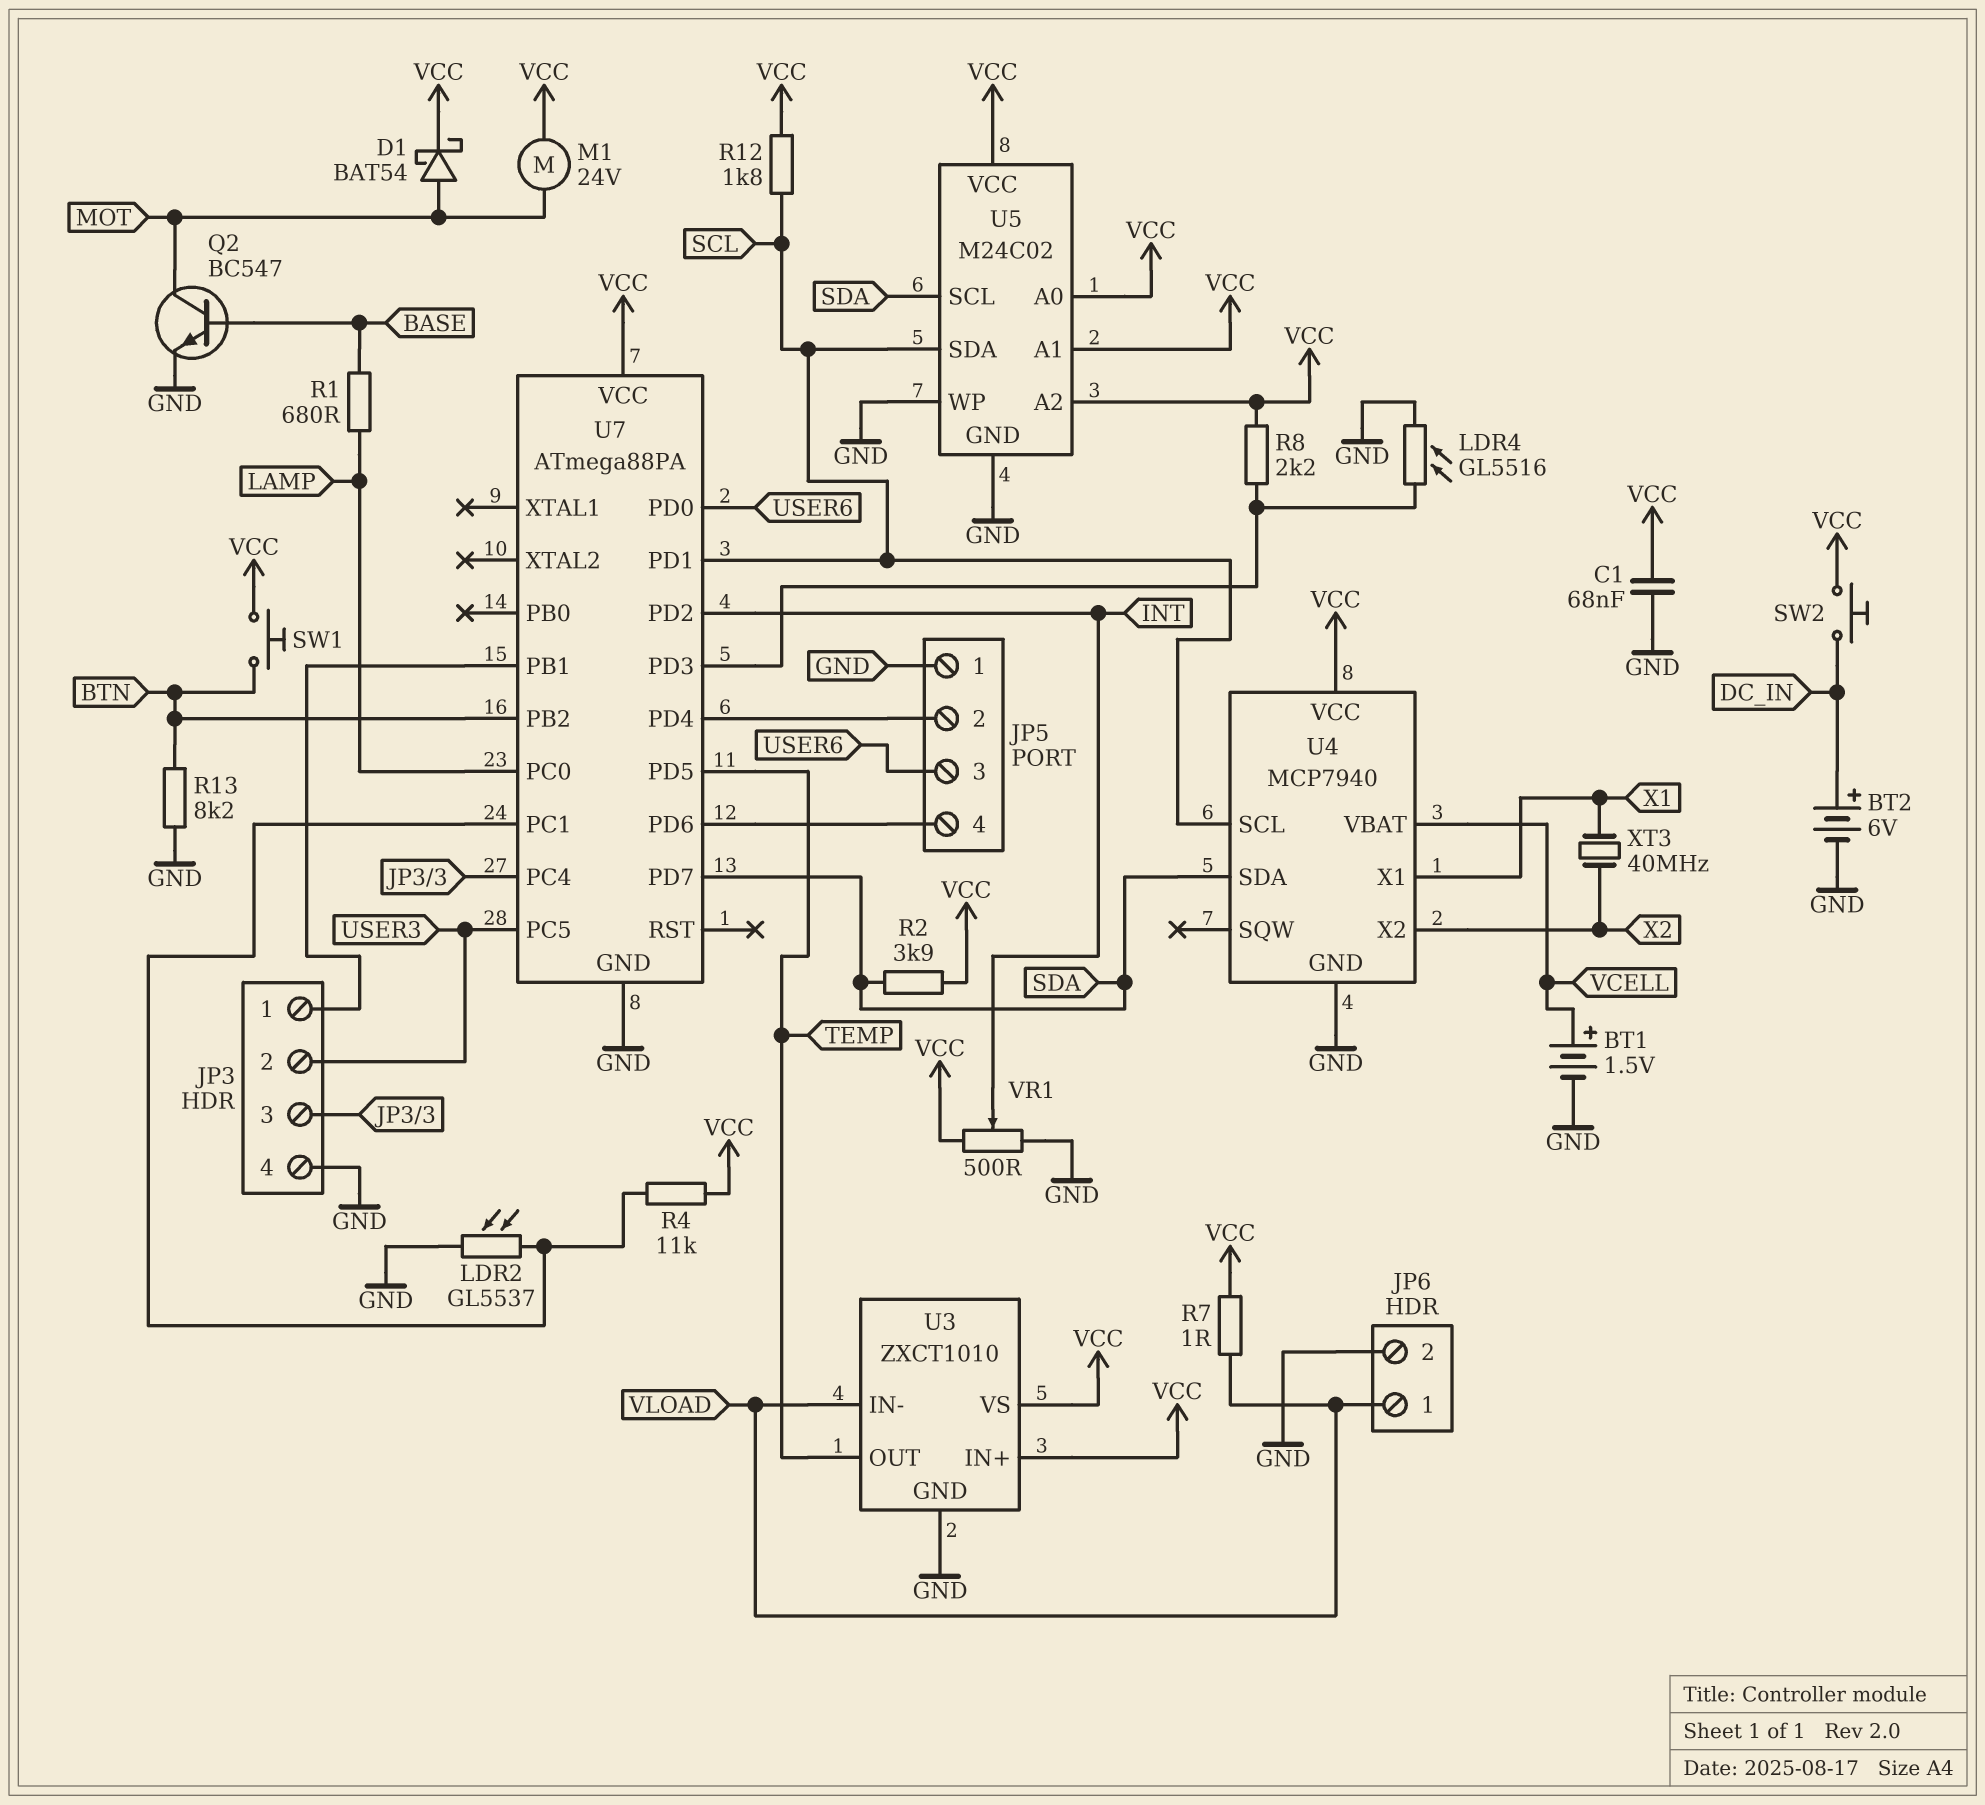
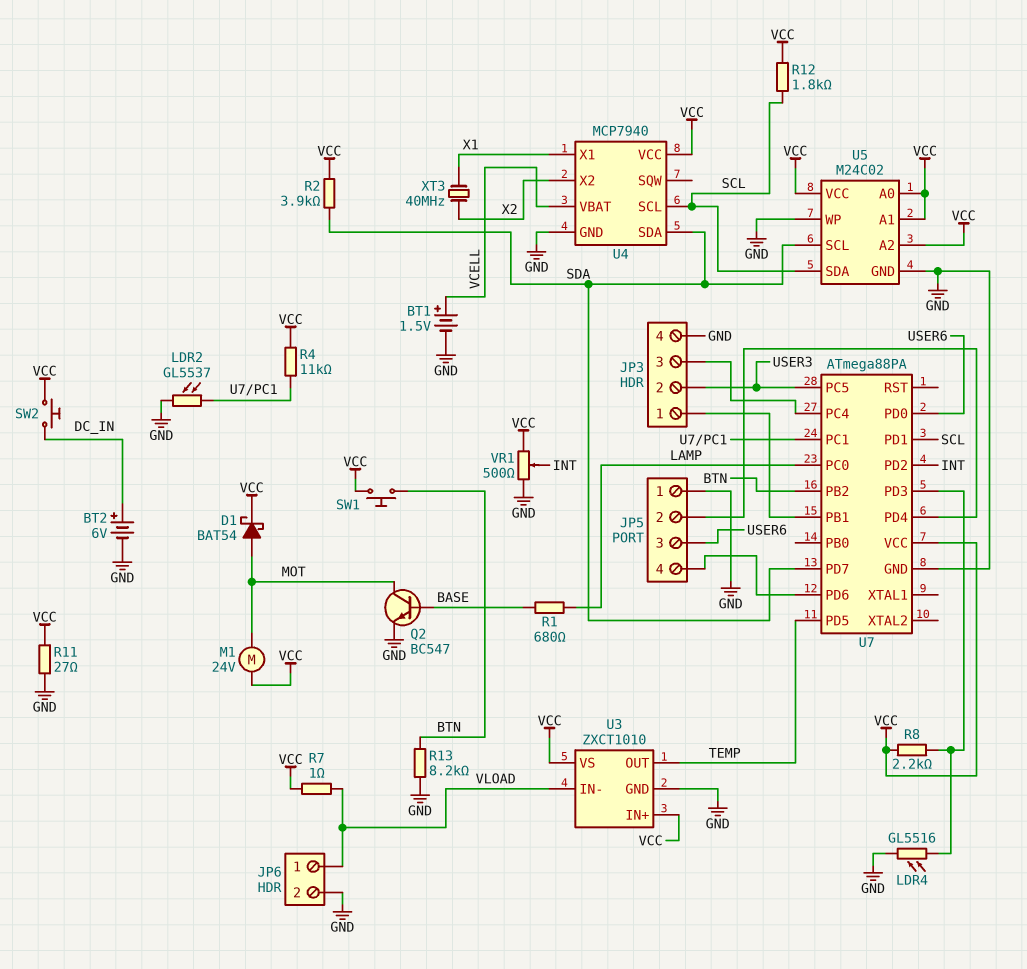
C1: 68nF (GND, VCC) -> none
R11: none -> 27 (GND, VCC)

